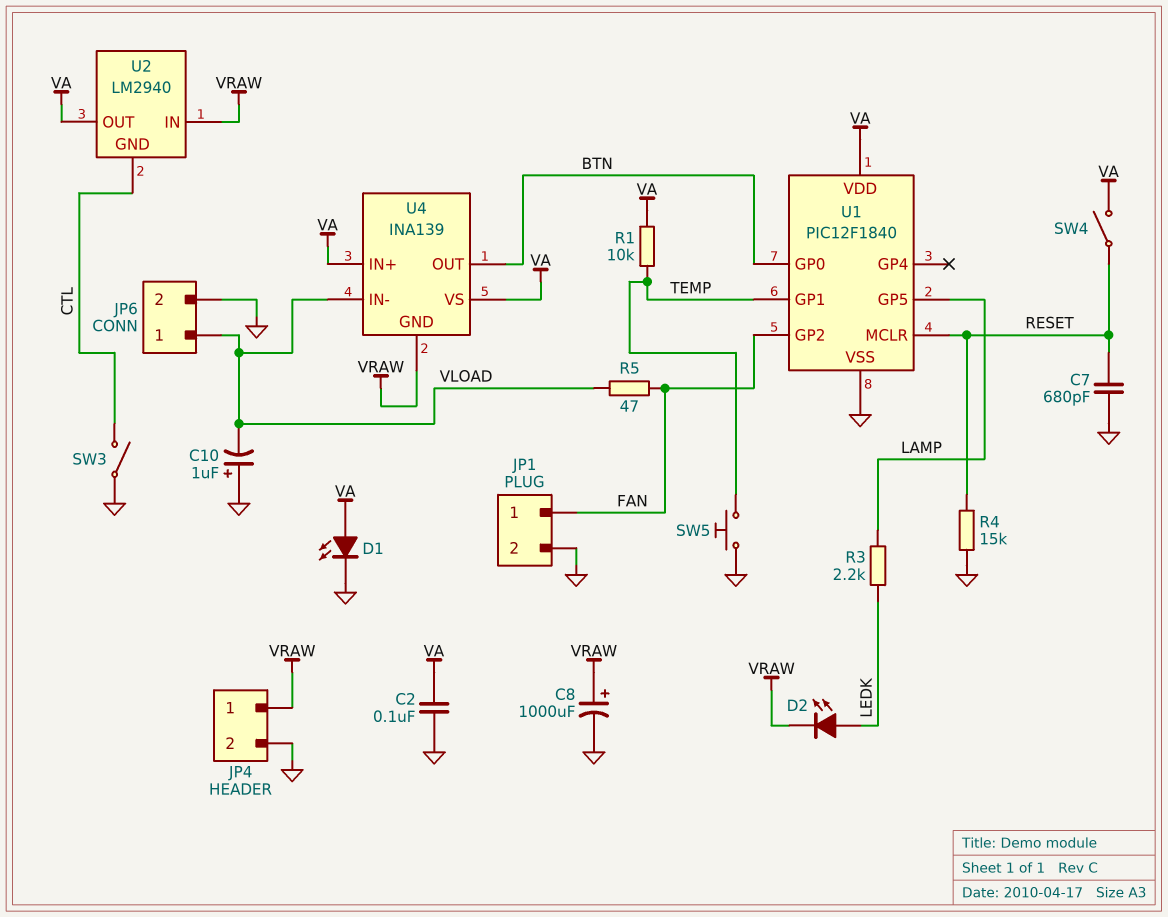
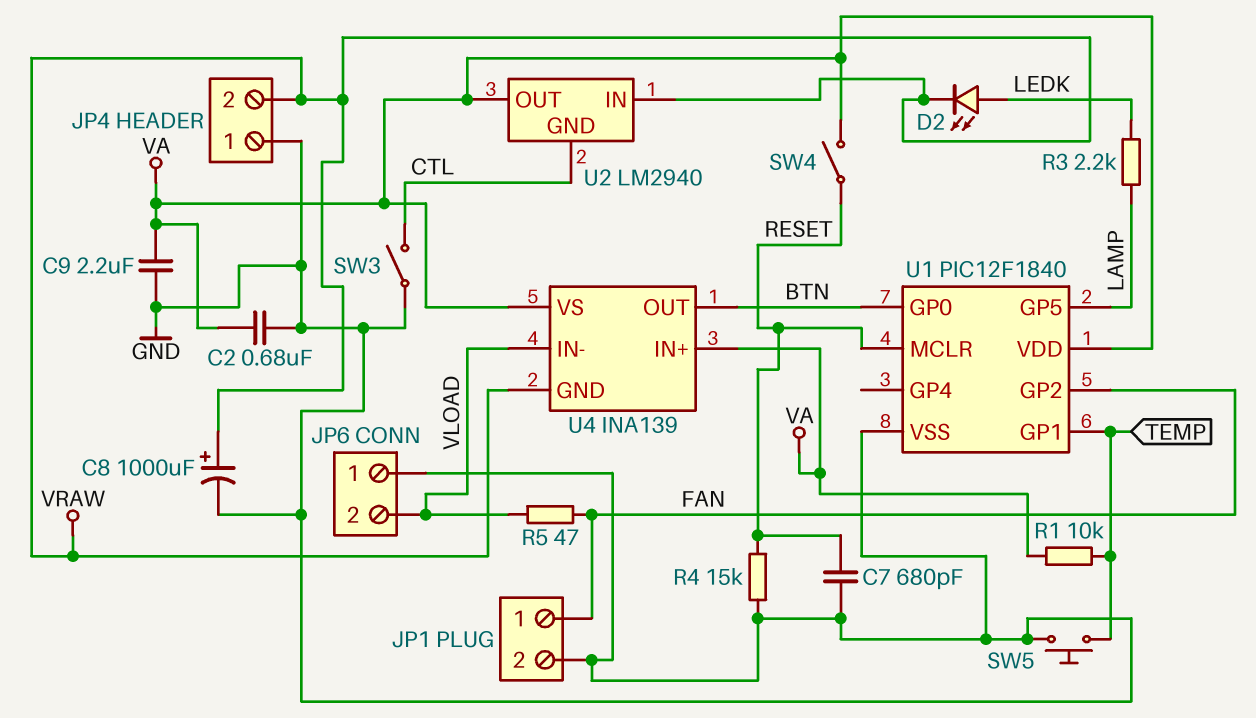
C2: 100nF (GND, VA) -> 680nF (GND, VA)
C9: none -> 2.2uF (GND, VA)
C10: 1uF (plus GND, minus VLOAD) -> none
D1: LED (A VA, K GND) -> none
JP4 pin 1: VRAW -> GND
JP4 pin 2: GND -> VRAW
JP6 pin 1: VLOAD -> GND
JP6 pin 2: GND -> VLOAD

